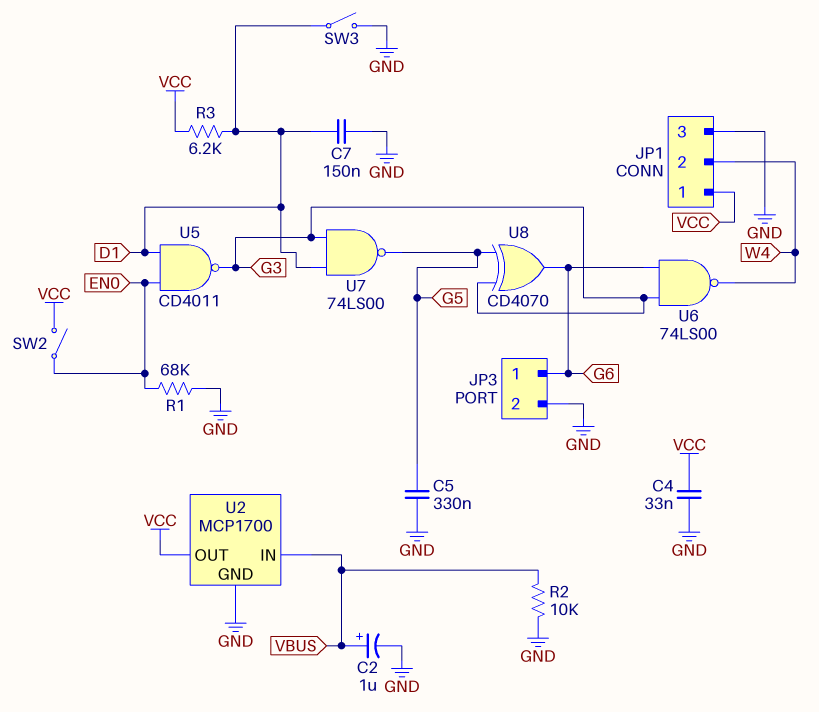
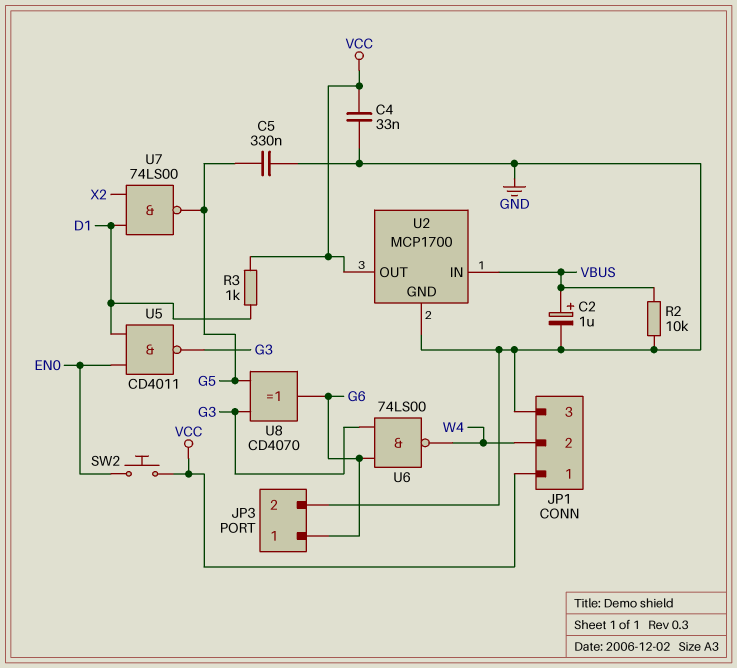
C7: 150nF (D1, GND) -> none
R1: 68k (EN0, GND) -> none
R3: 6.2k (D1, VCC) -> 1k (D1, VCC)
SW2: switch (EN0, VCC) -> button (EN0, VCC)
SW3: switch (D1, GND) -> none
U7: NAND 74LS00 (in D1, in G3, out G5) -> NAND 74LS00 (in D1, in X2, out G5)

